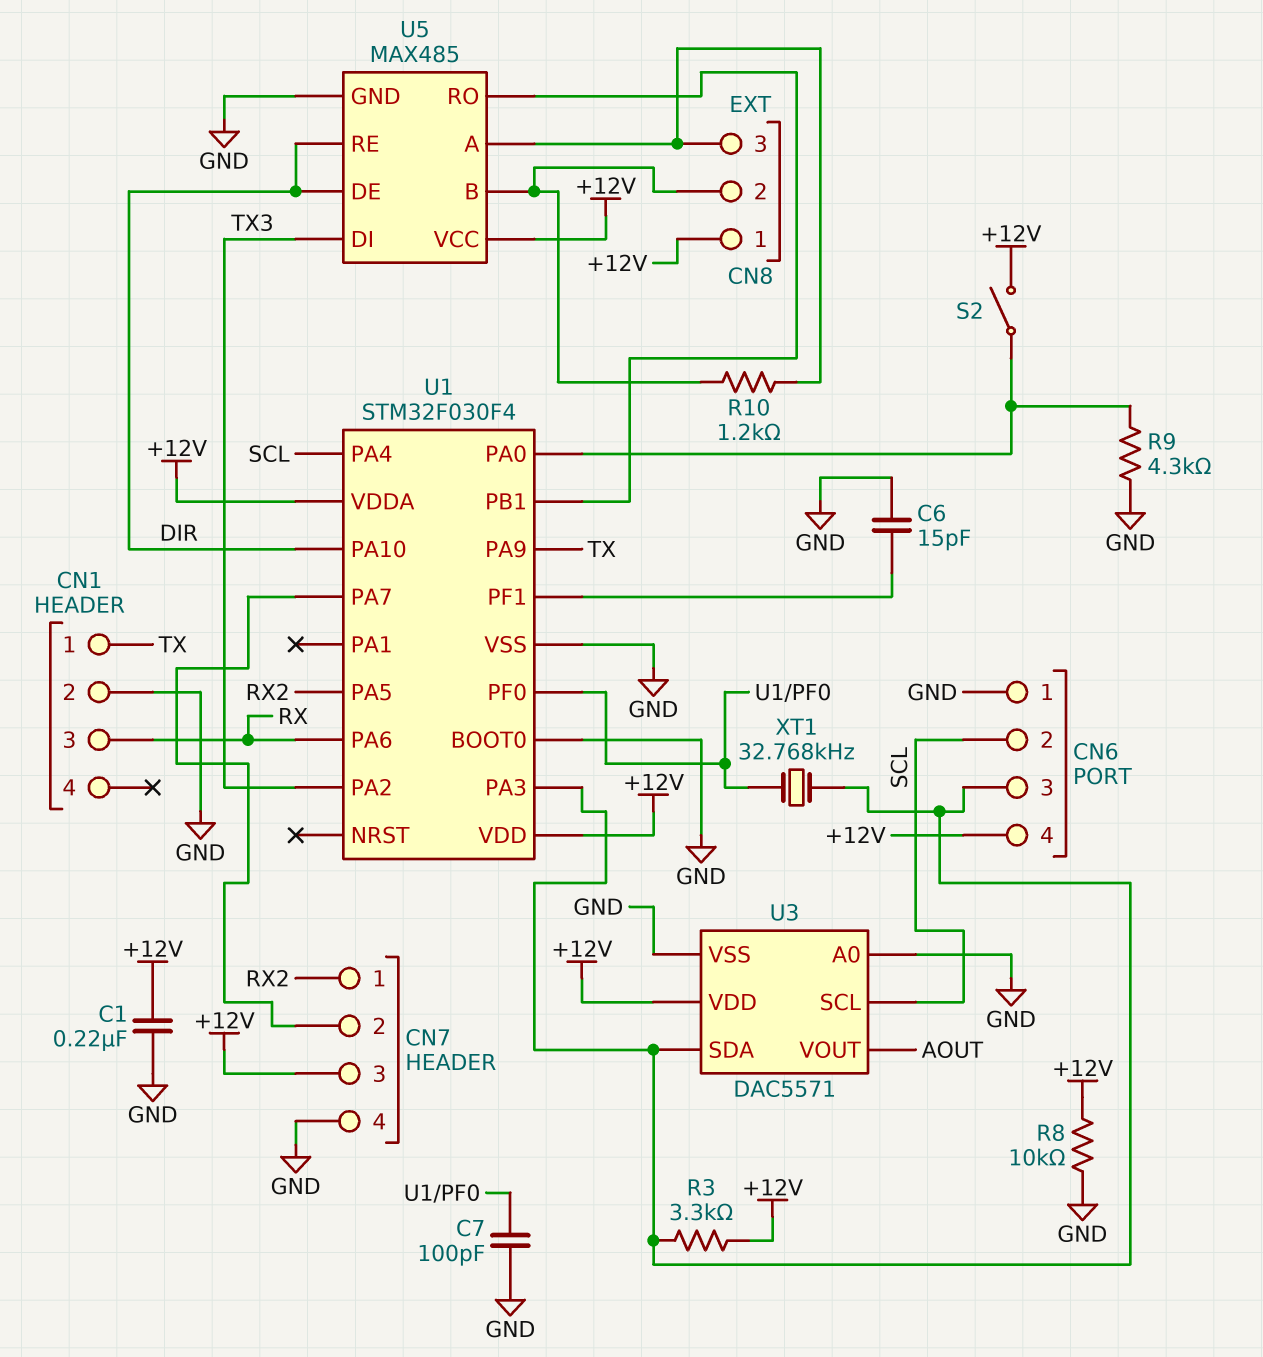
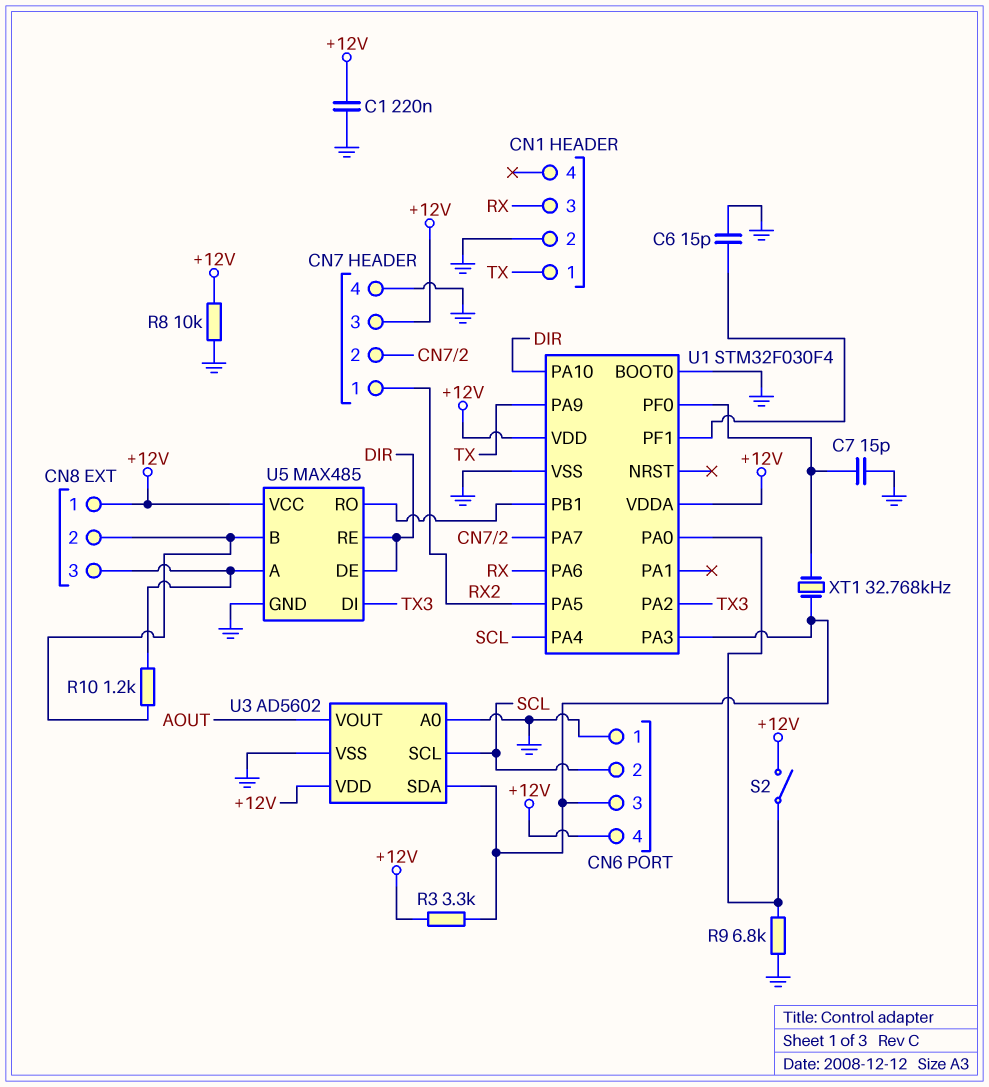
C7: 100pF (GND, U1/PF0) -> 15pF (GND, U1/PF0)
R9: 4.3k (GND, U1/PA0) -> 6.8k (GND, U1/PA0)
U3: DAC5571 -> AD5602

